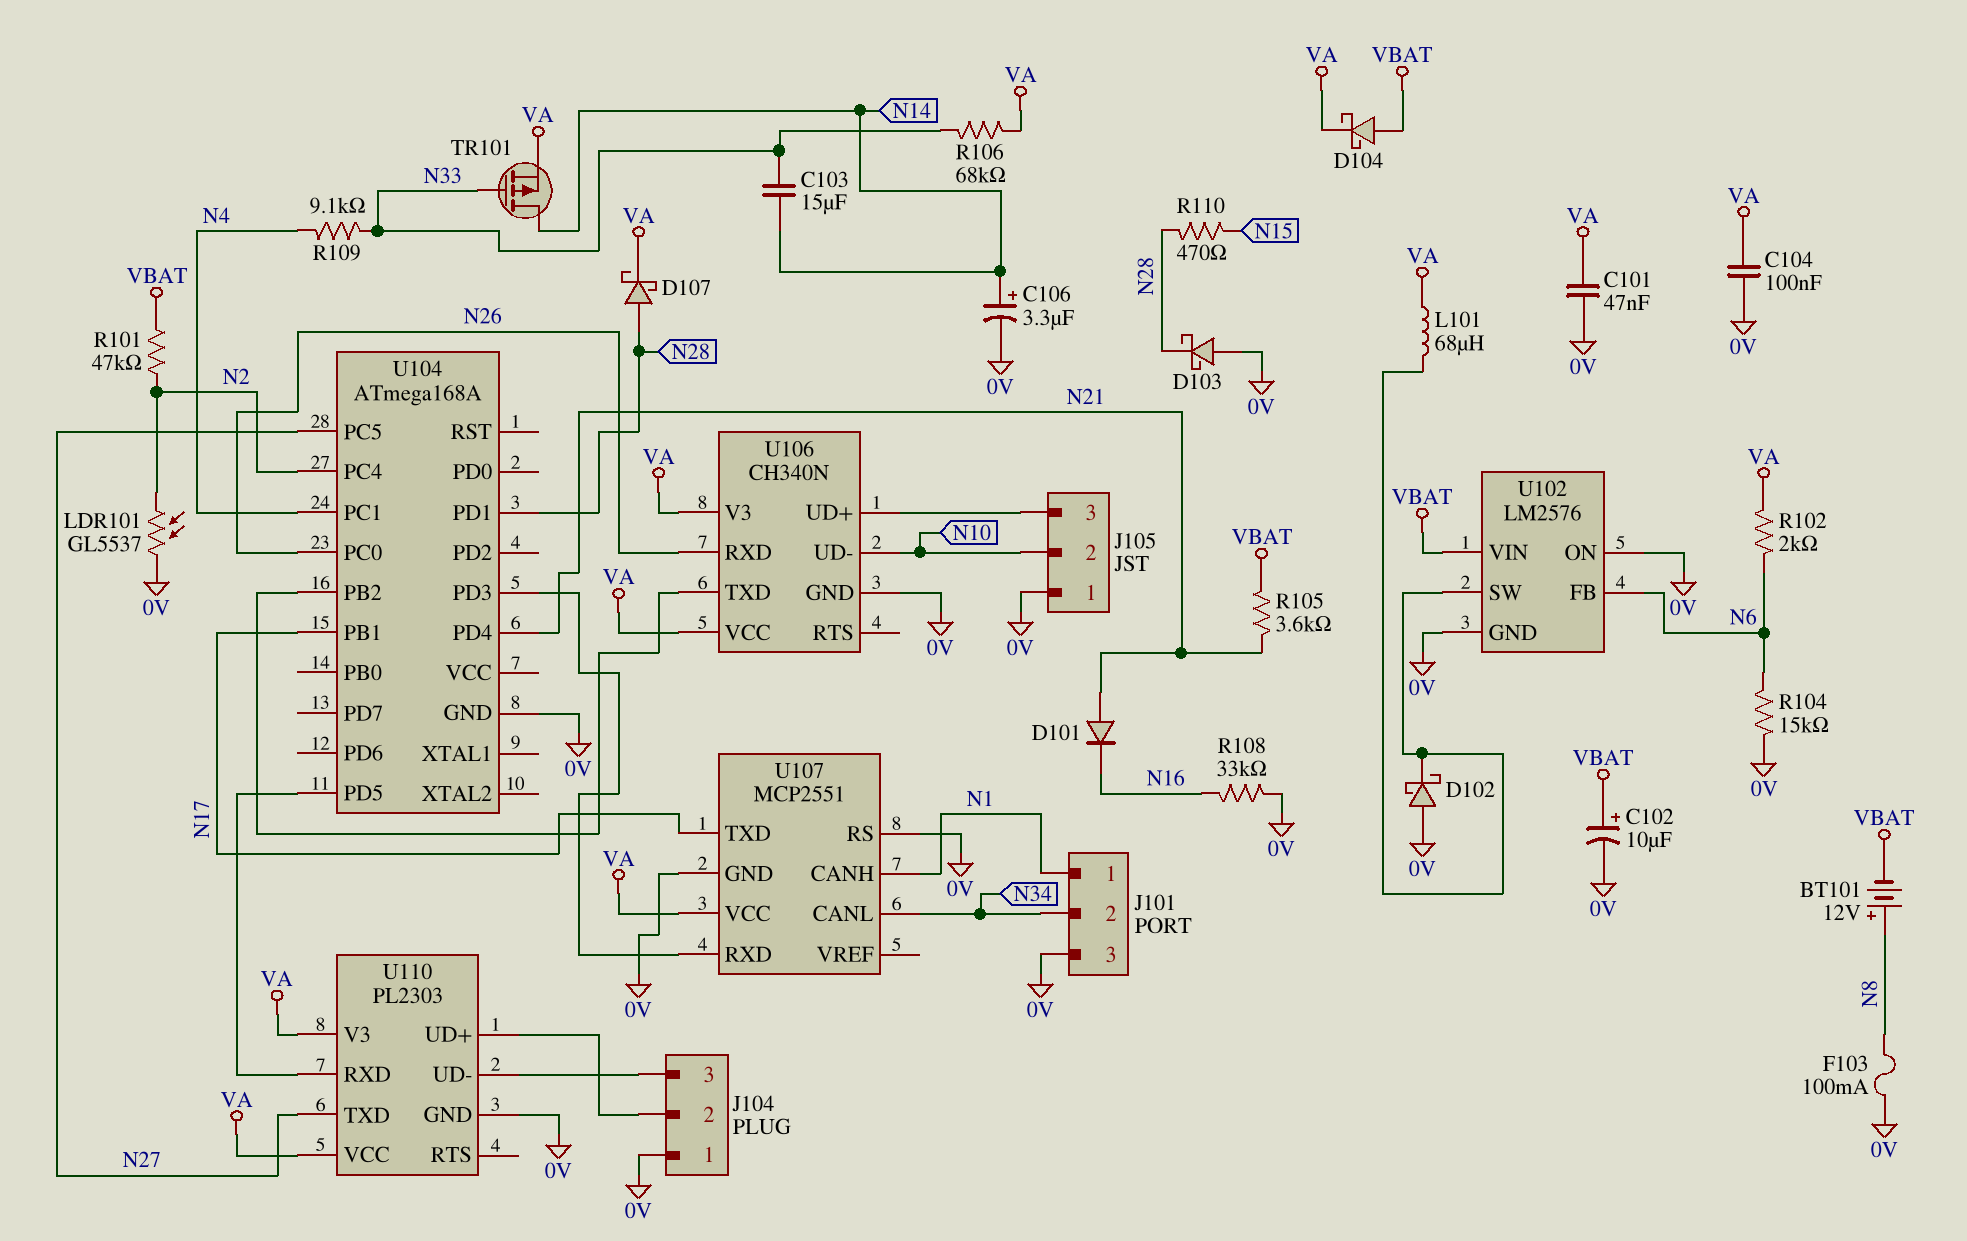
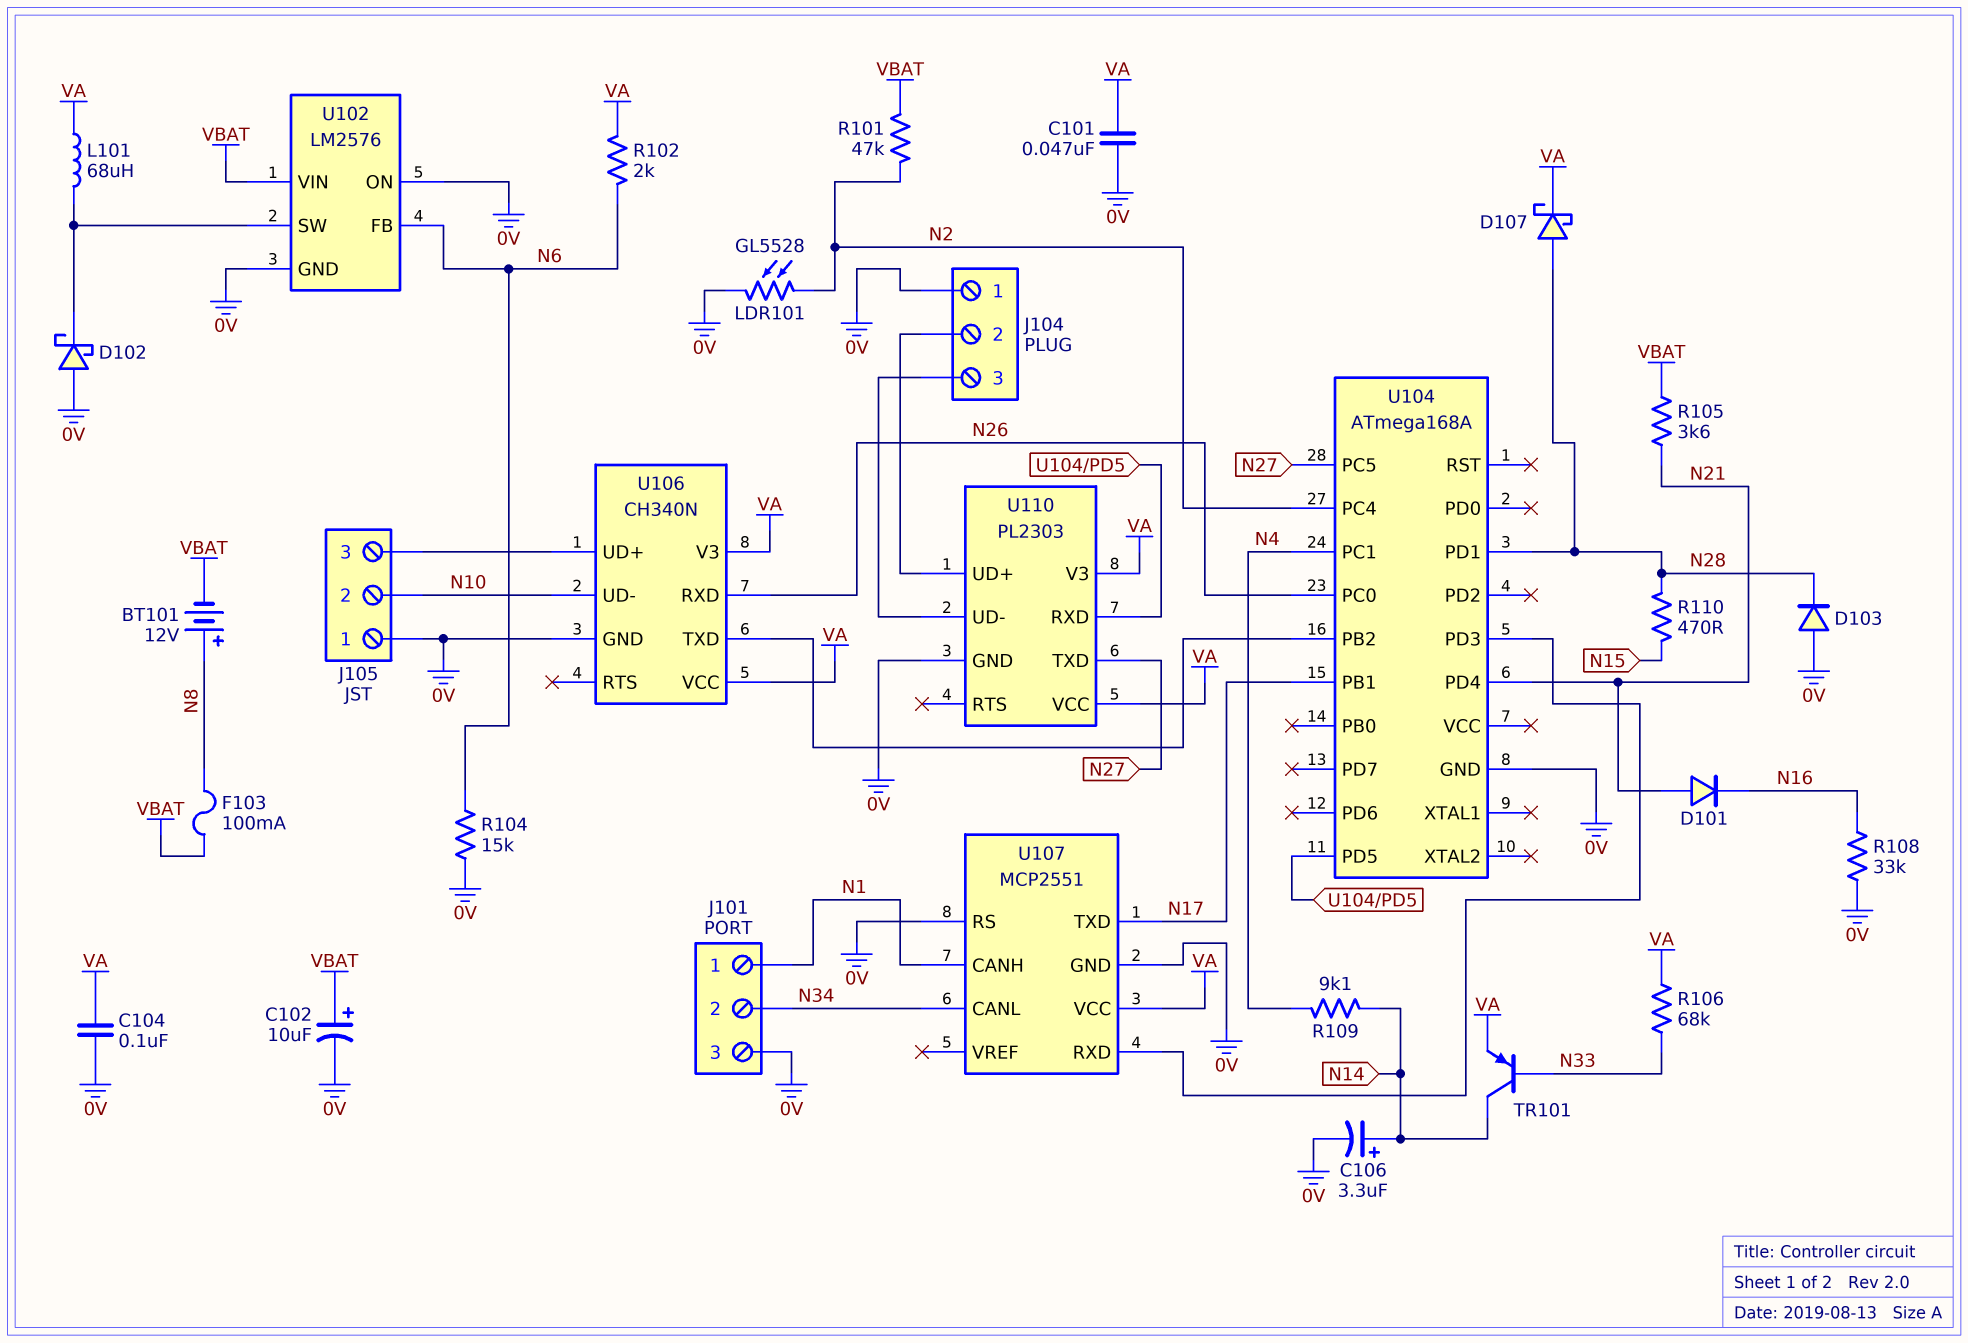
C103: 15uF (N14, N33) -> none
D103: schottky (A 0V, K N28) -> diode (A 0V, K N28)
D104: schottky (A VBAT, K VA) -> none
F103: 100mA (0V, N8) -> 100mA (N8, VBAT)
LDR101: GL5537 (0V, N2) -> GL5528 (0V, N2)
R109: 9.1k (N4, N33) -> 9.1k (N4, N14)
TR101: PMOS (G N33, D N14, S VA) -> PNP (B N33, C N14, E VA)

